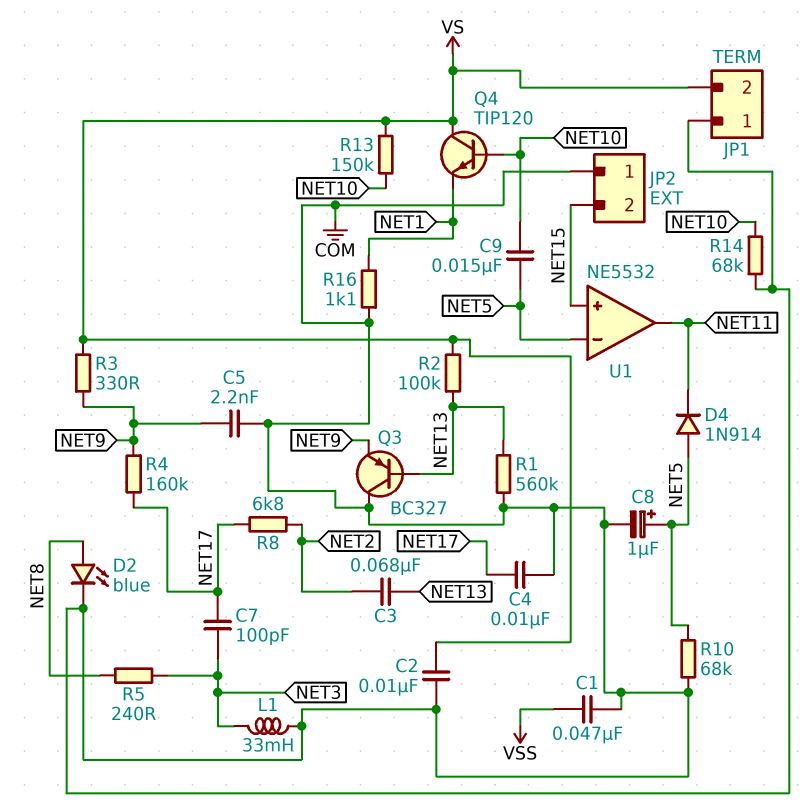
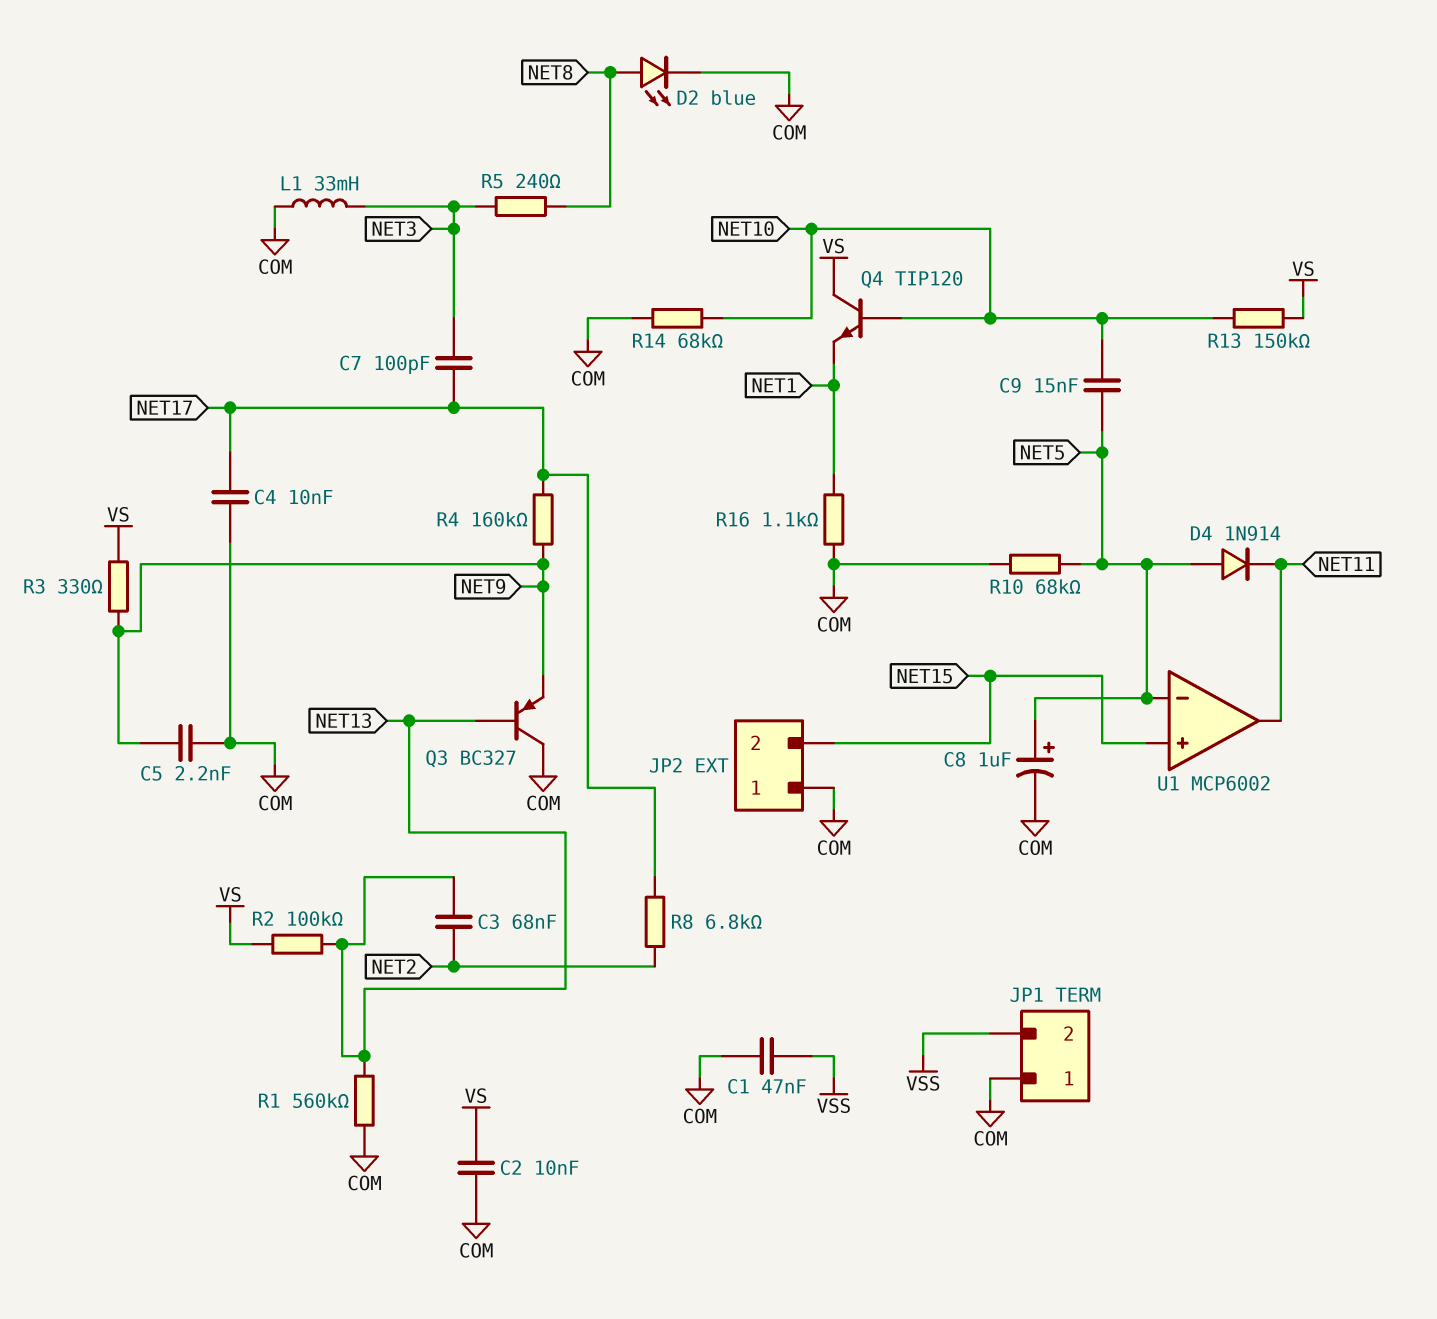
JP1 pin 2: VS -> VSS
U1: NE5532 -> MCP6002

